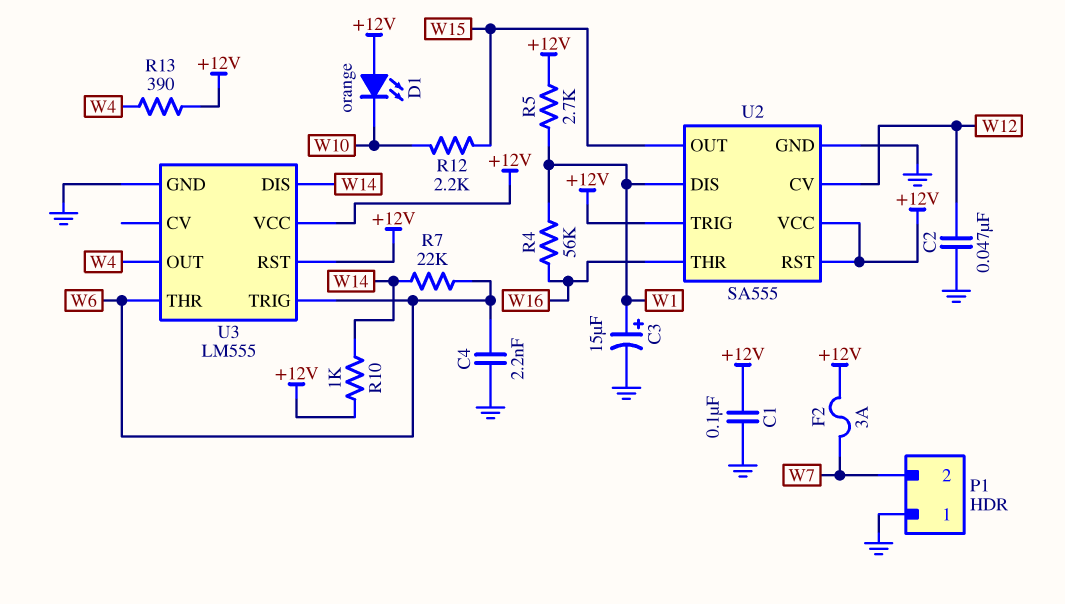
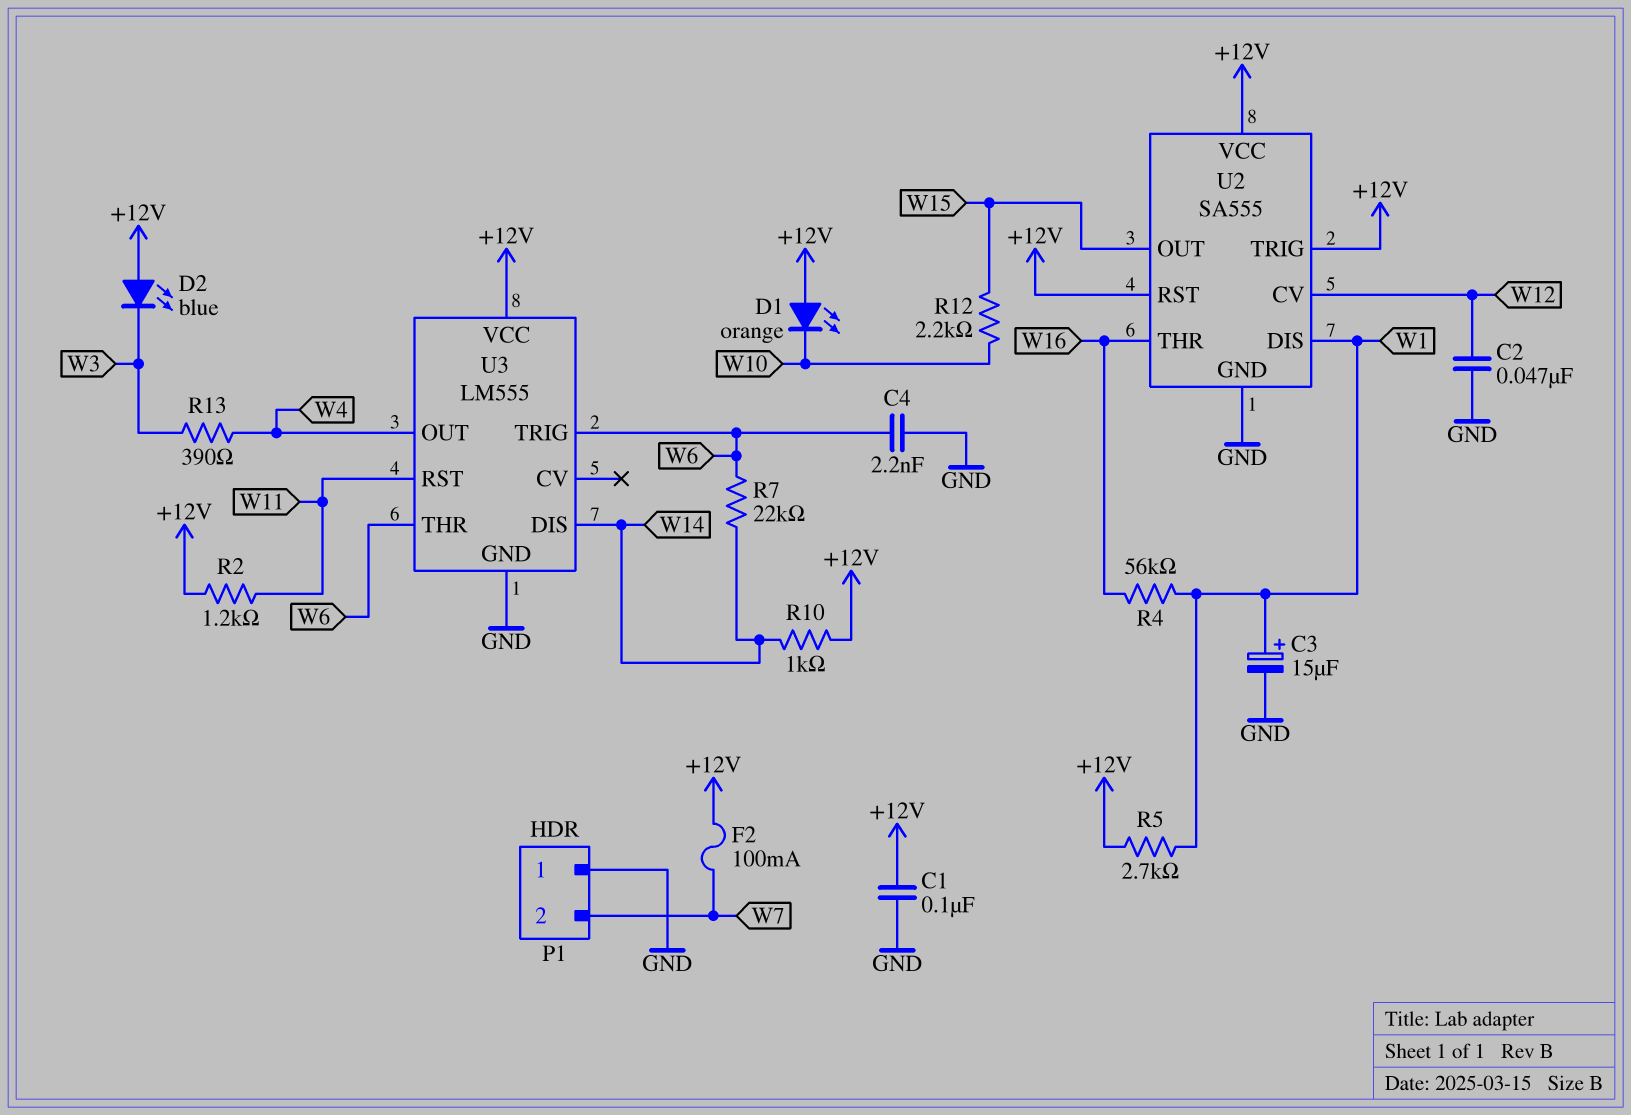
D2: none -> LED blue (A +12V, K W3)
F2: 3A (+12V, W7) -> 100mA (+12V, W7)
R2: none -> 1.2k (+12V, W11)
R13: 390 (+12V, W4) -> 390 (W3, W4)
U3 pin RST: +12V -> W11

